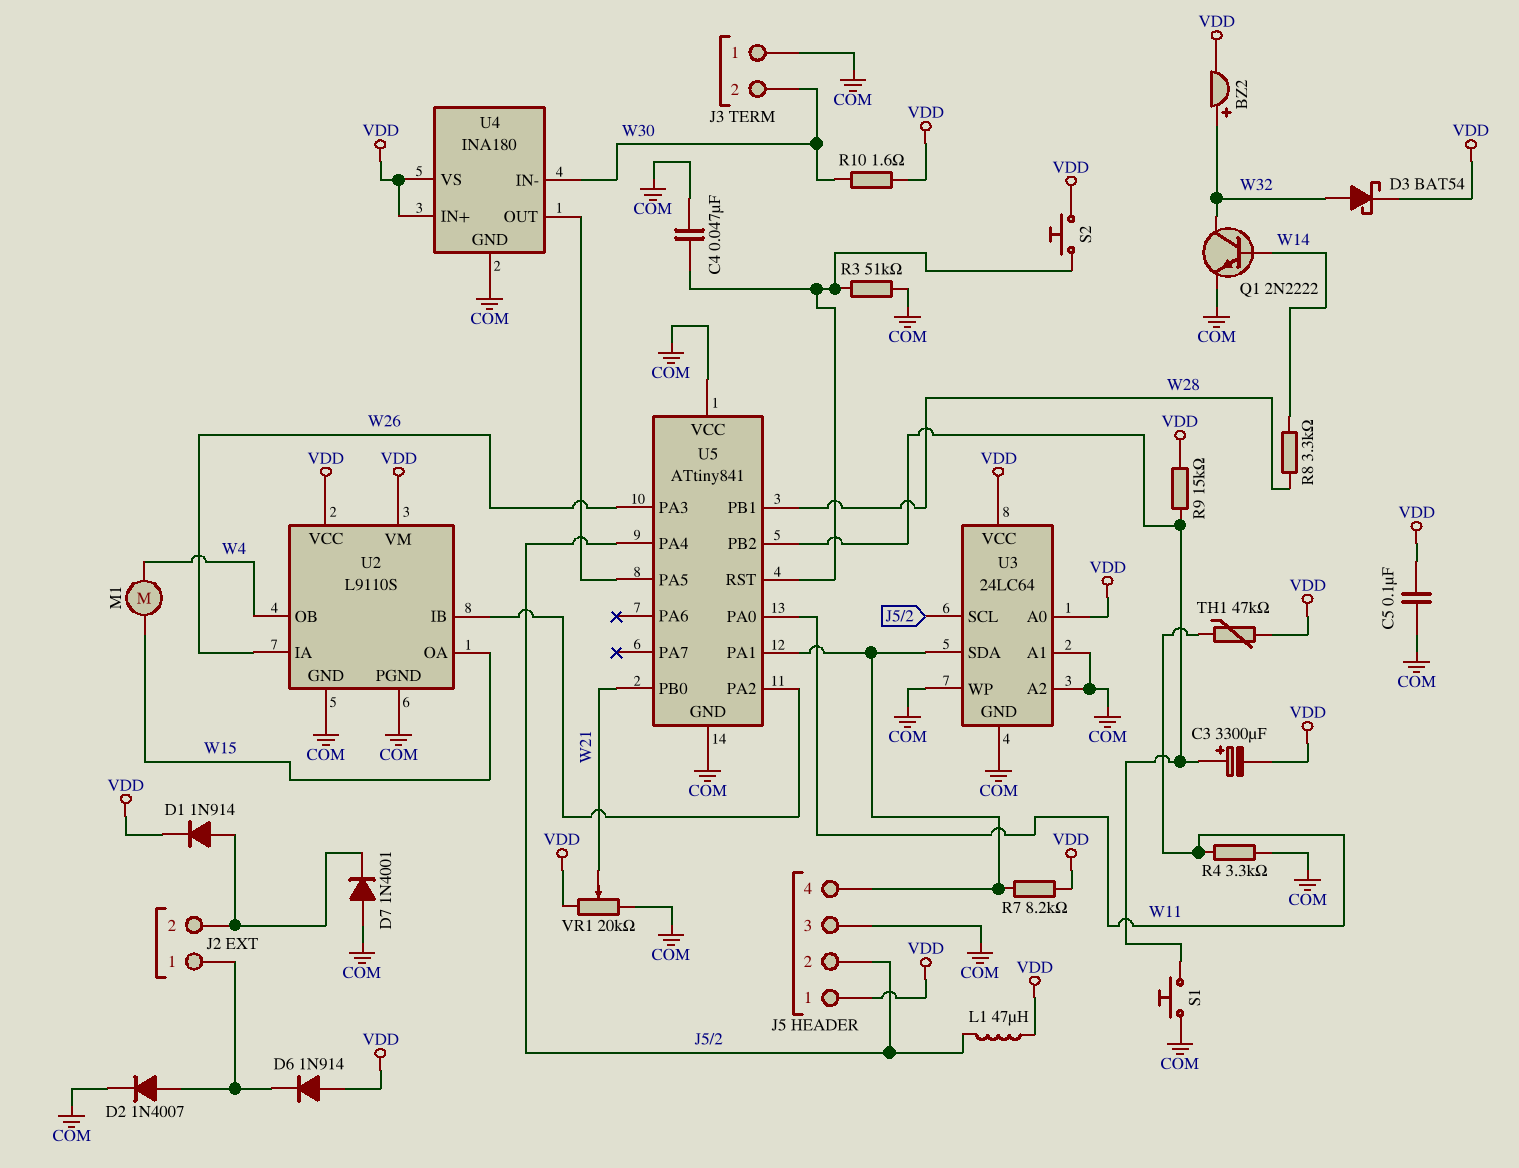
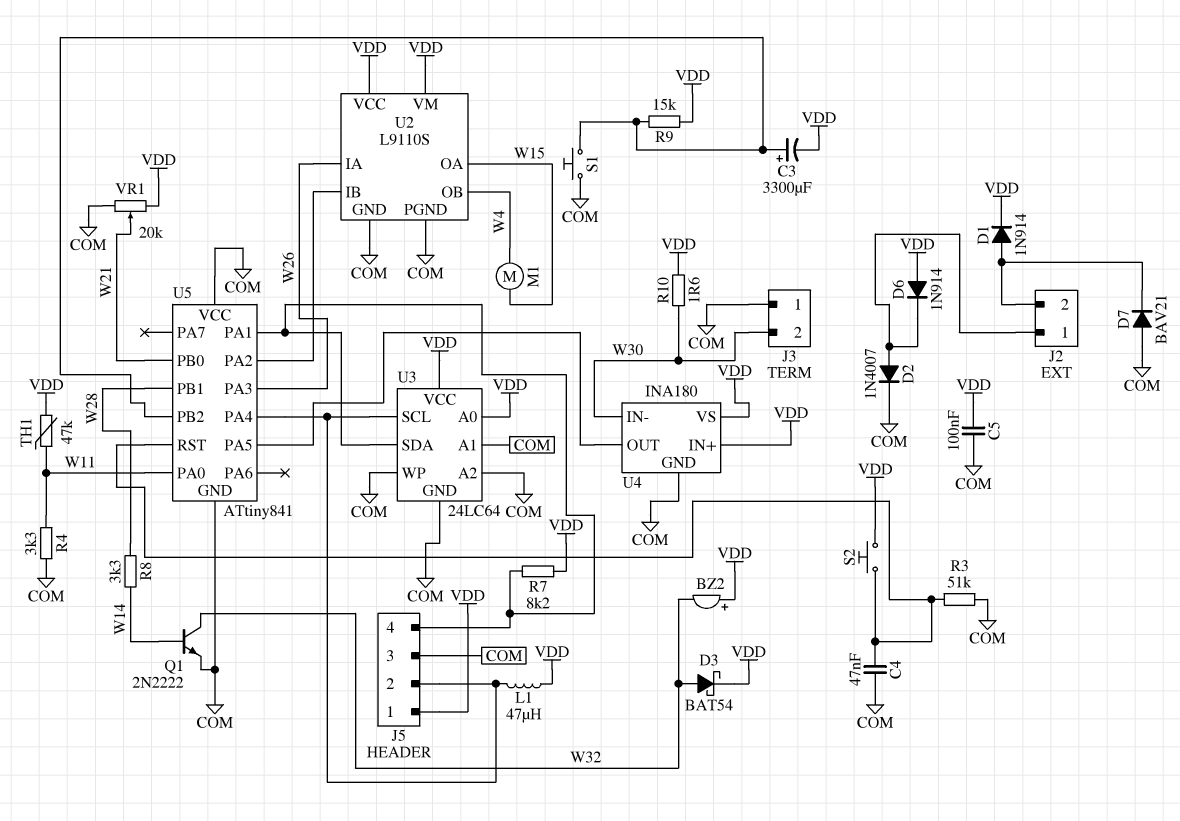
BZ2: buzzer (plus W32, minus VDD) -> buzzer (plus VDD, minus W32)
D7: diode 1N4001 (A COM, K J2/2) -> diode BAV21 (A COM, K J2/2)

